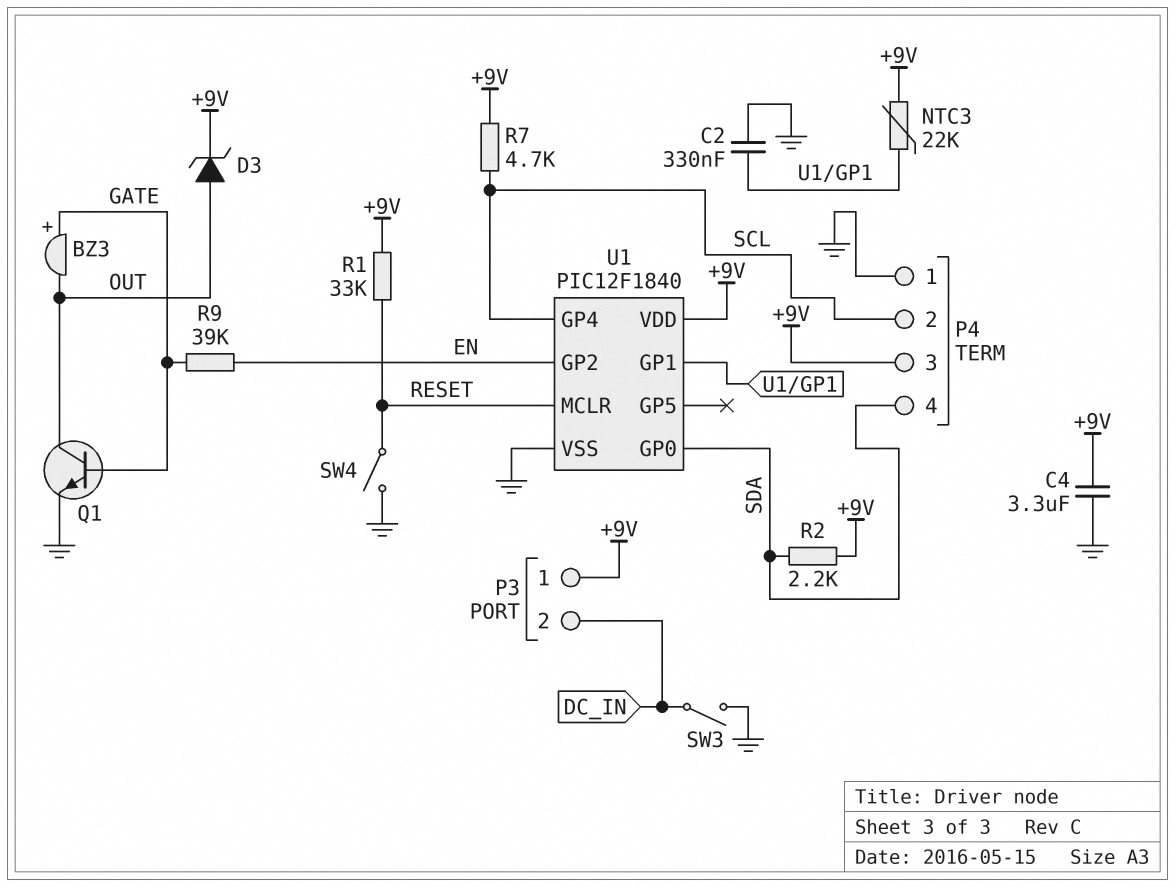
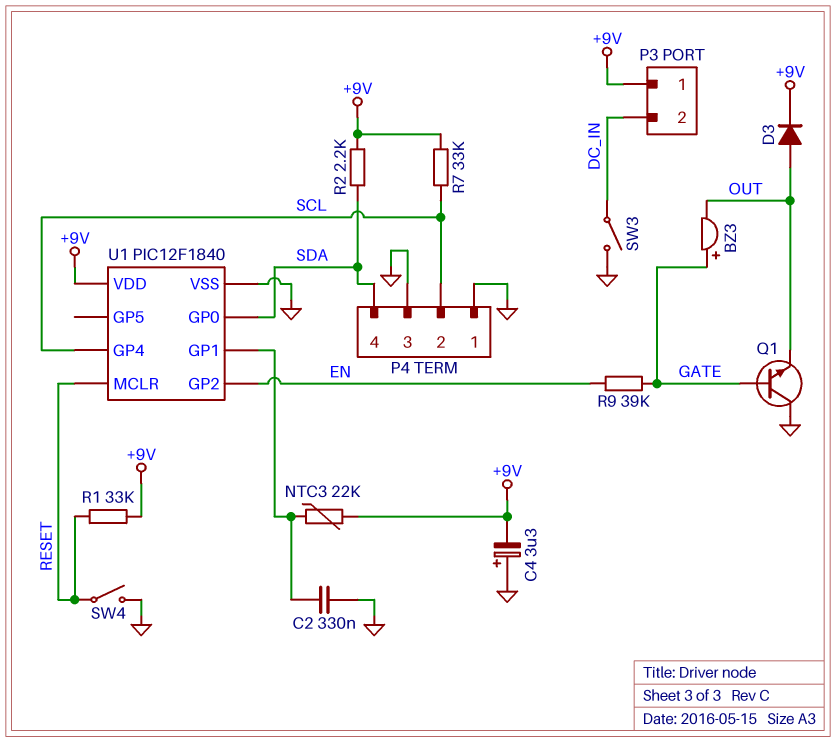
C4: 3.3uF (+9V, GND) -> 3.3uF (plus GND, minus +9V)
D3: zener (A OUT, K +9V) -> diode (A OUT, K +9V)
P4 pin 3: +9V -> GND
Q1: NPN (B GATE, C OUT, E GND) -> NPN (B GATE, C GND, E OUT)
R7: 4.7k (+9V, SCL) -> 33k (+9V, SCL)

